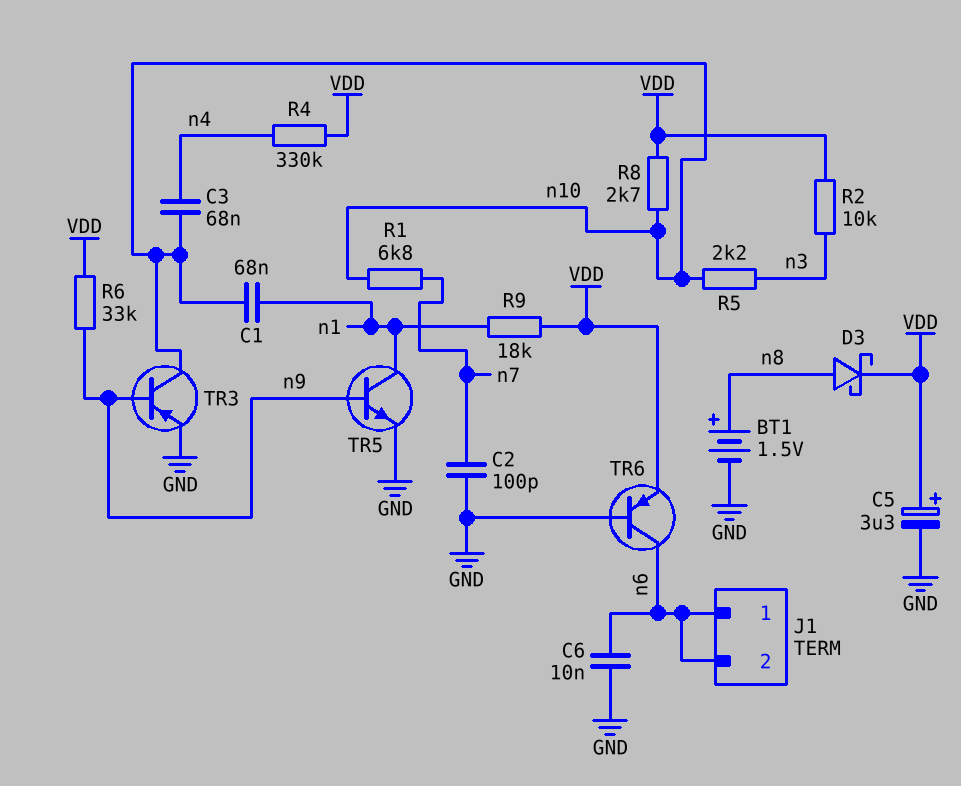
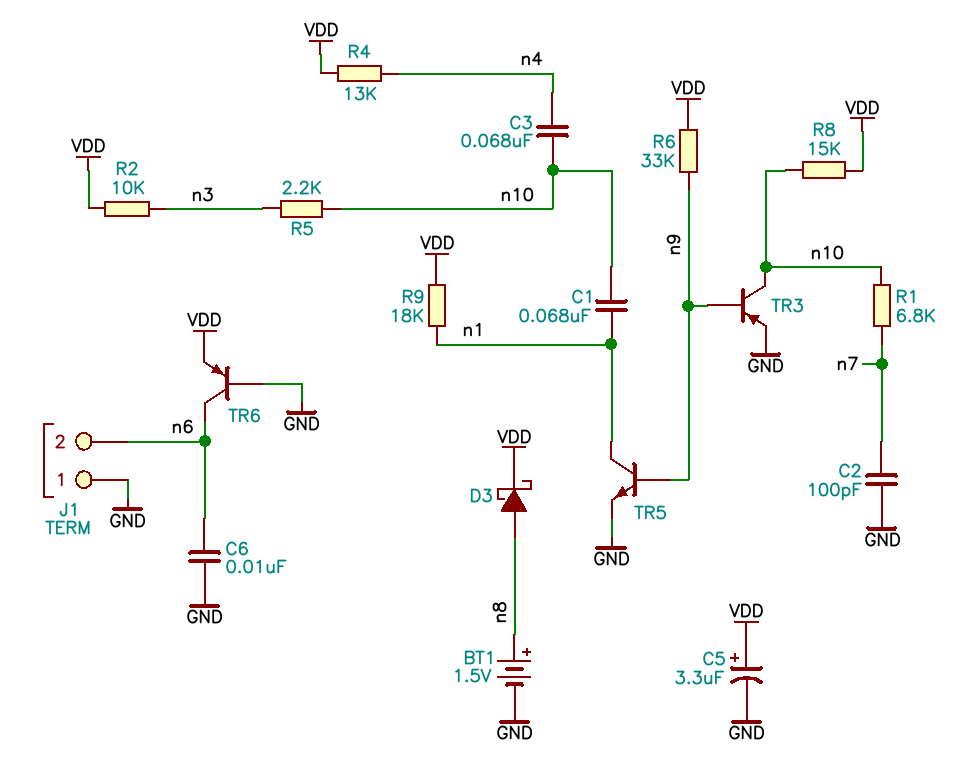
J1 pin 1: n6 -> GND
R4: 330k (VDD, n4) -> 13k (VDD, n4)
R8: 2.7k (VDD, n10) -> 15k (VDD, n10)

